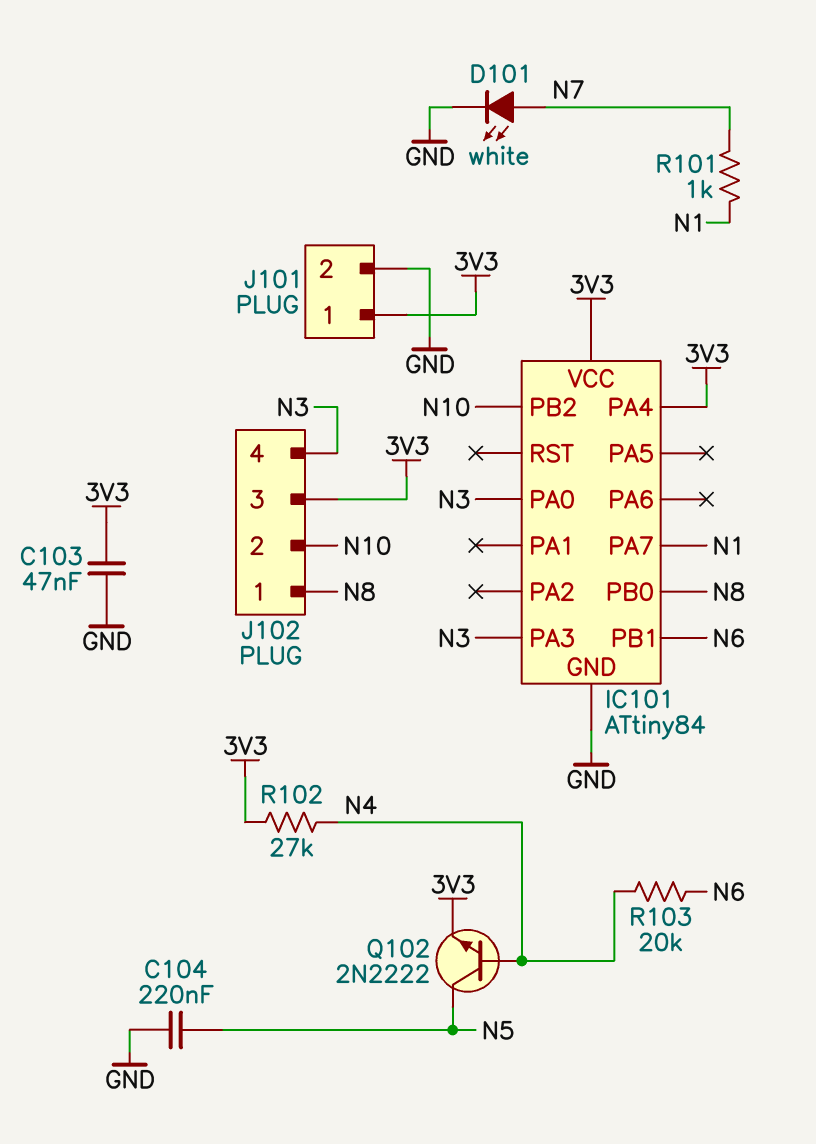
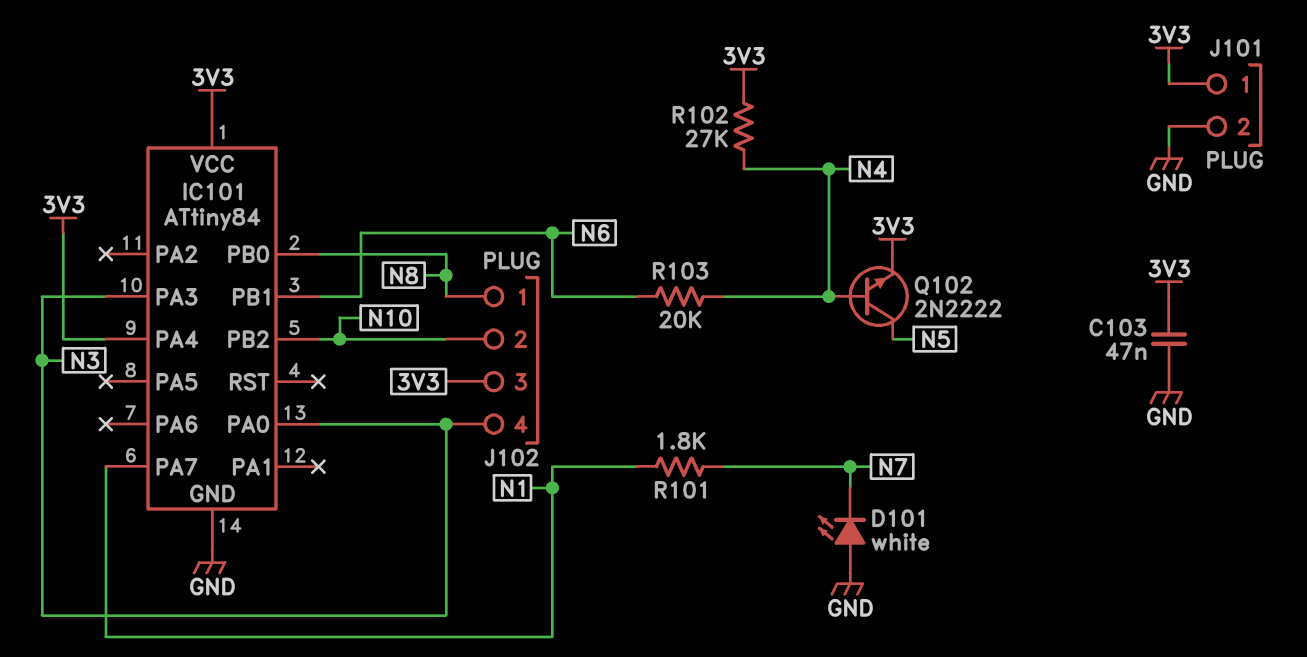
C104: 220nF (GND, N5) -> none
D101: LED white (A N7, K GND) -> LED white (A GND, K N7)
R101: 1k (N1, N7) -> 1.8k (N1, N7)

